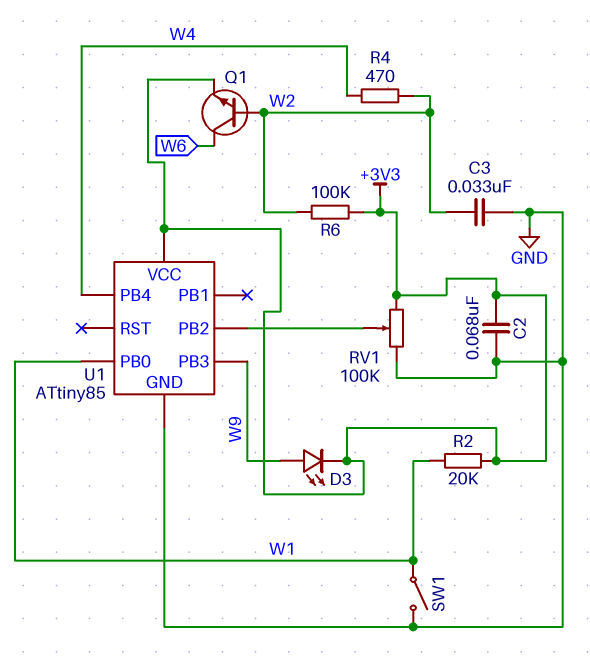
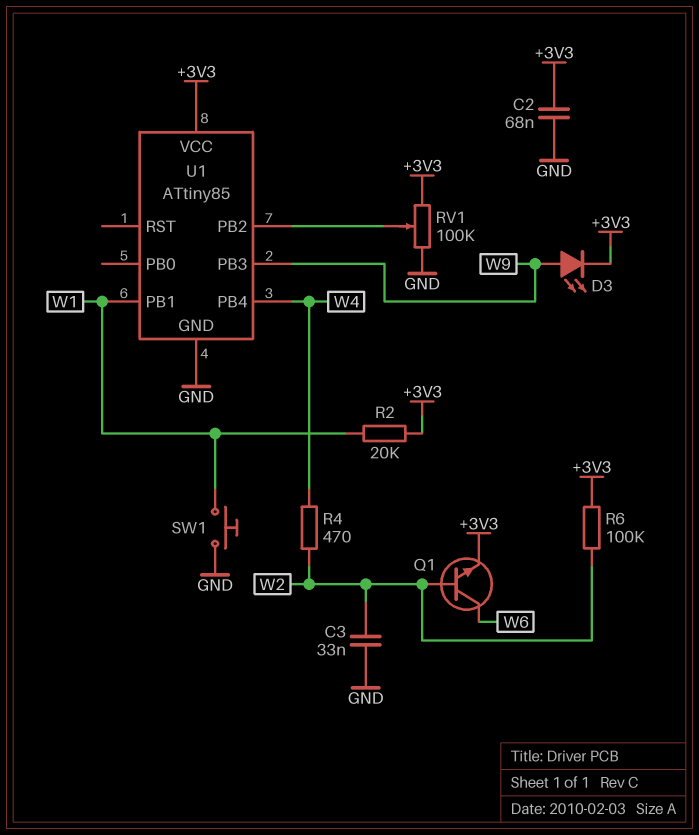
SW1: switch (GND, W1) -> button (GND, W1)
U1 pin PB0: W1 -> none
U1 pin PB1: none -> W1

